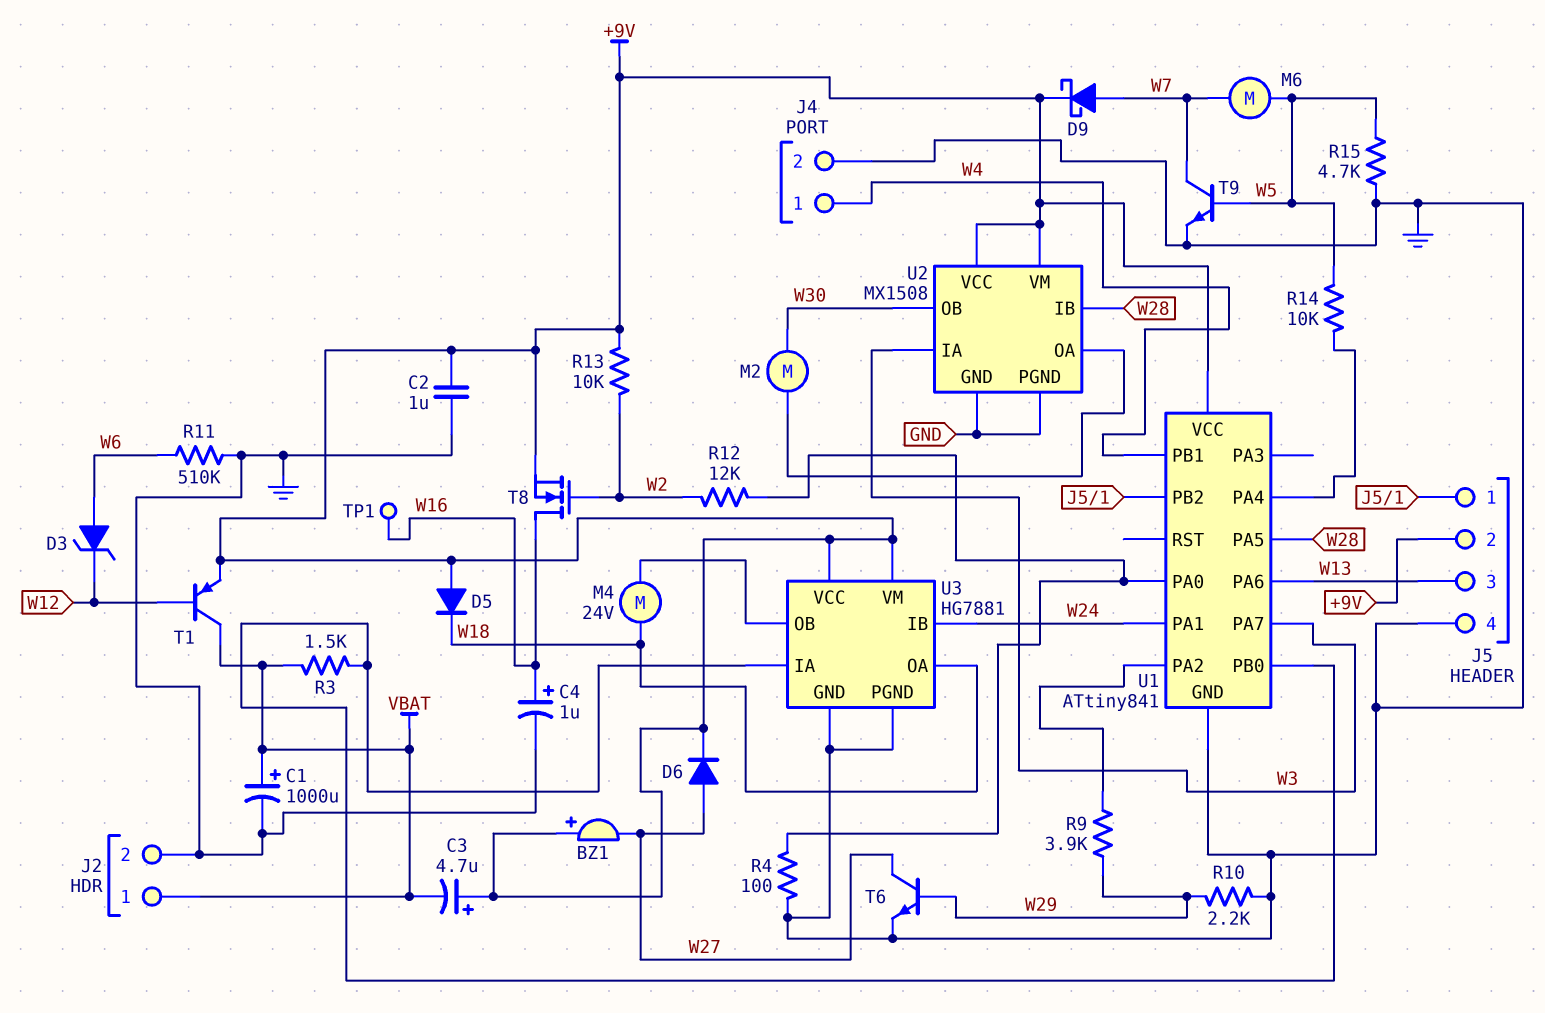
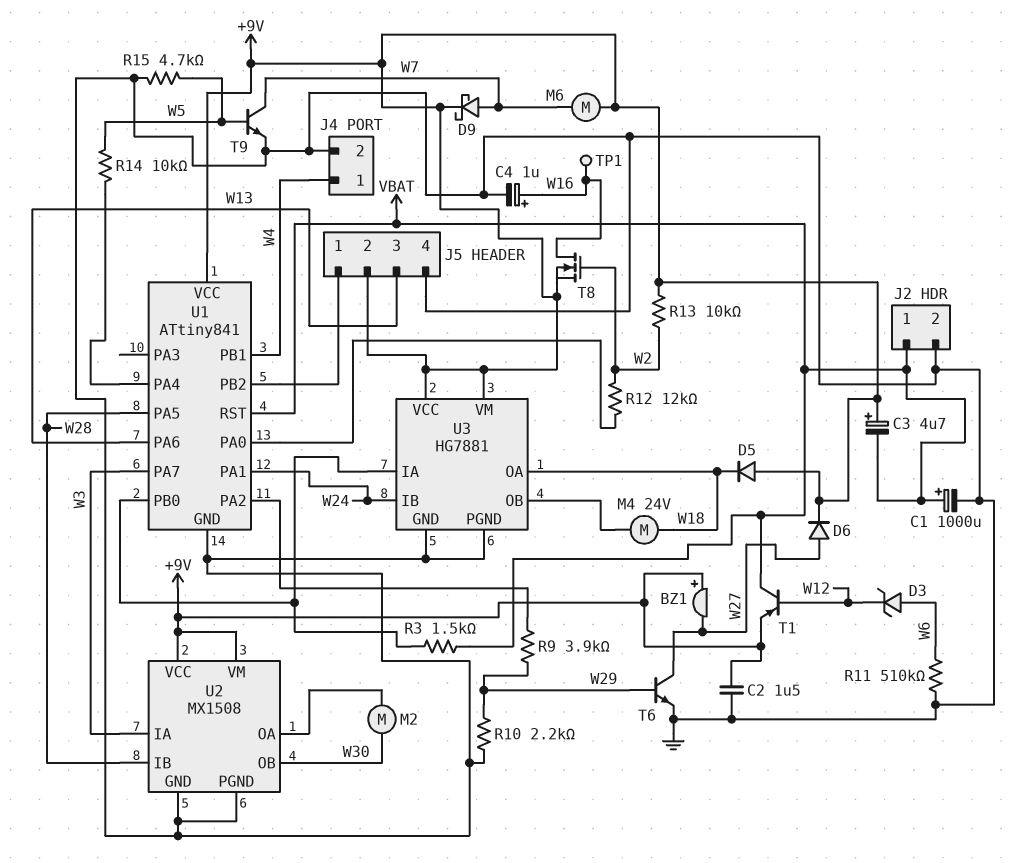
C2: 1uF (+9V, GND) -> 1.5uF (+9V, GND)
M6: motor (W5, W7) -> motor (+9V, W7)
R4: 100 (GND, U1/PA0) -> none
U1 pin RST: none -> VBAT

